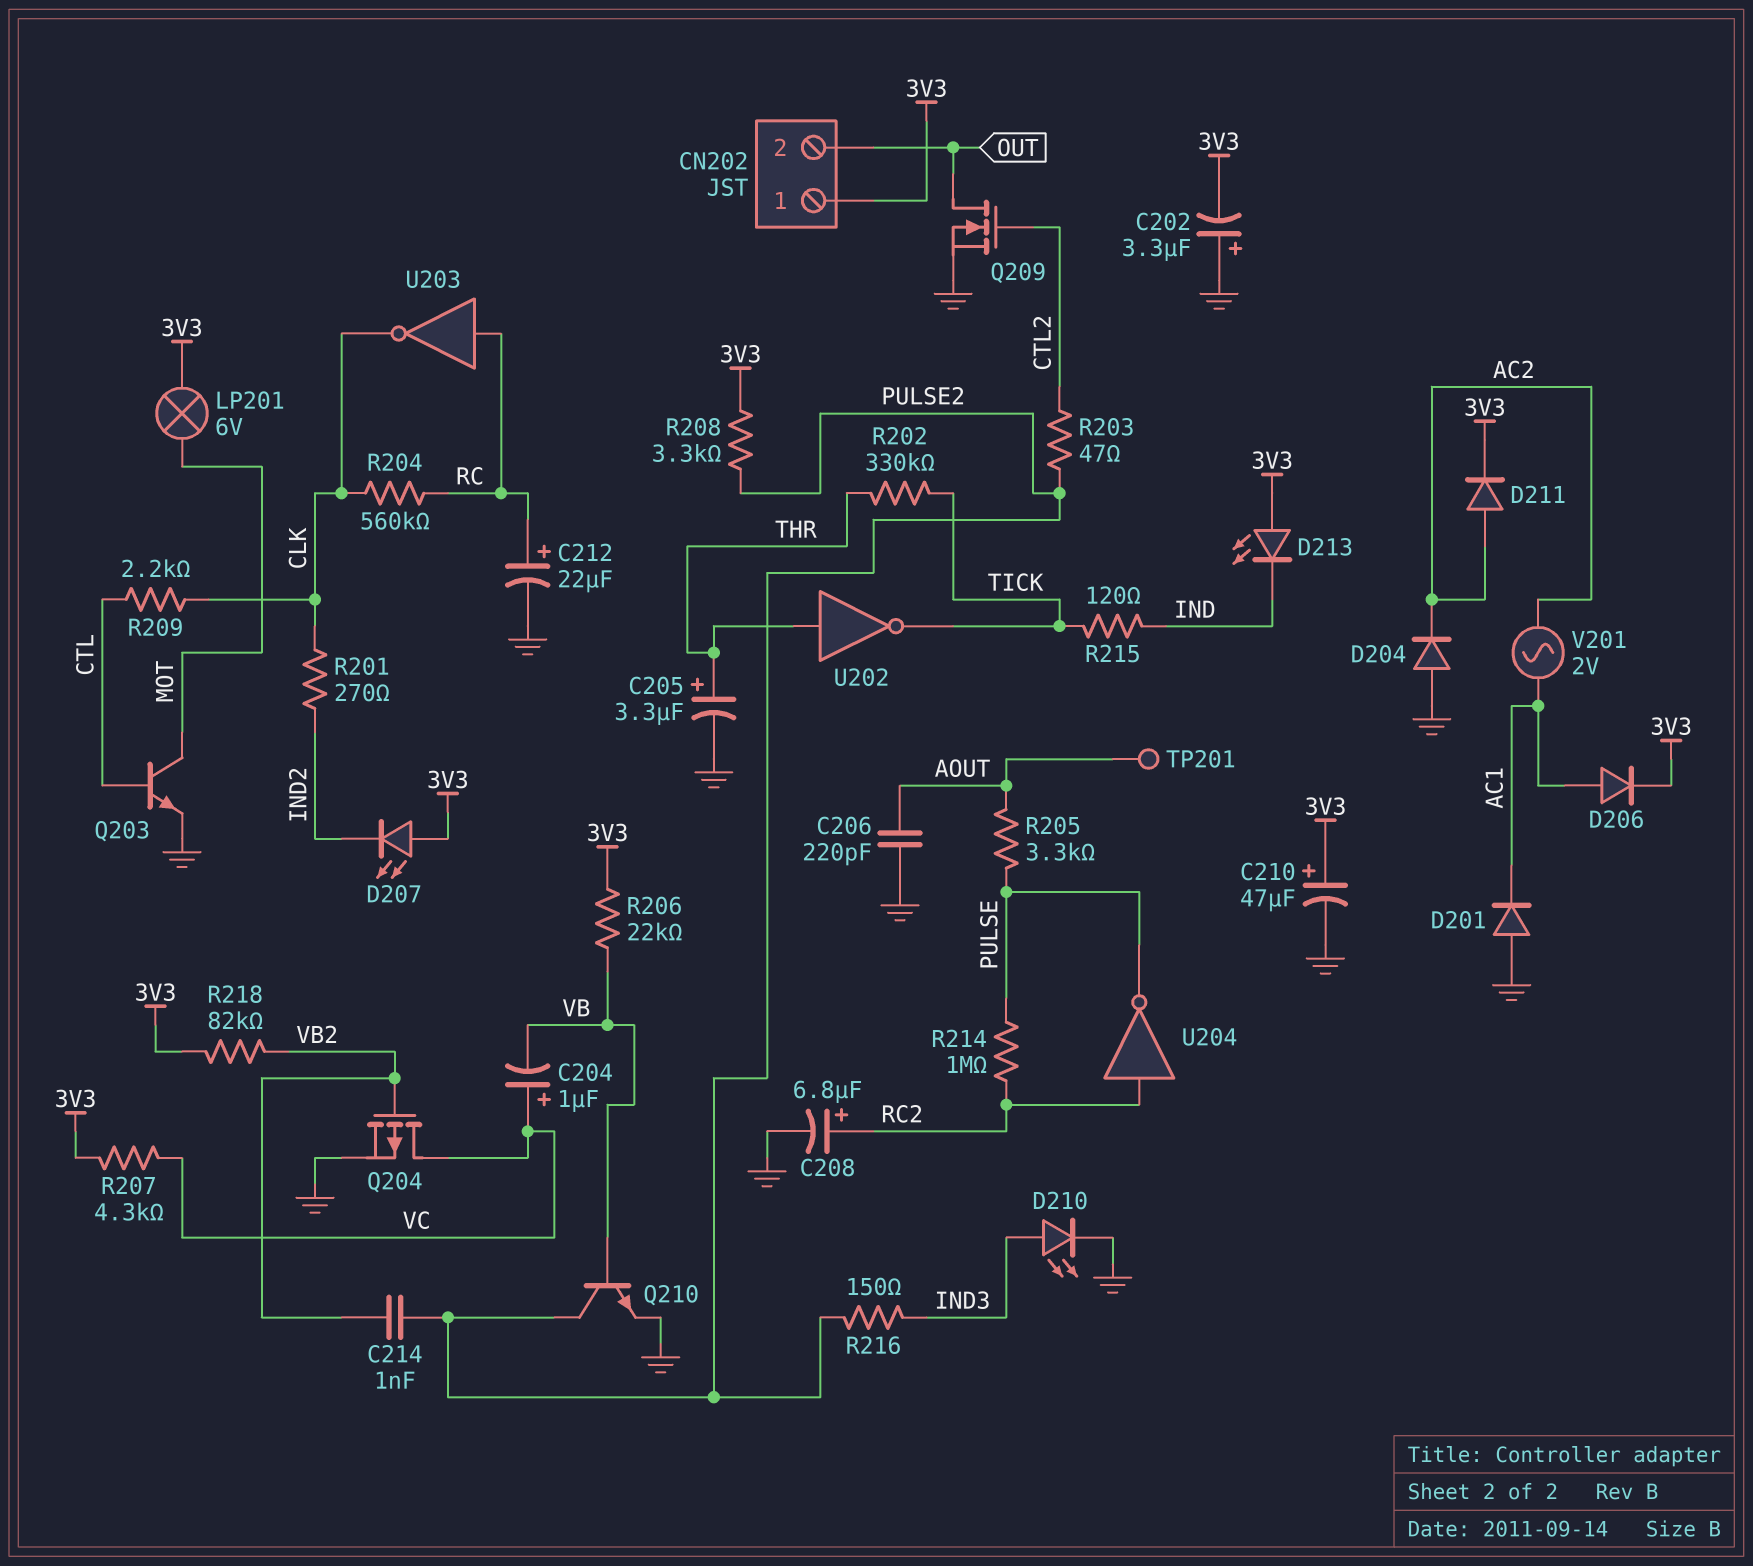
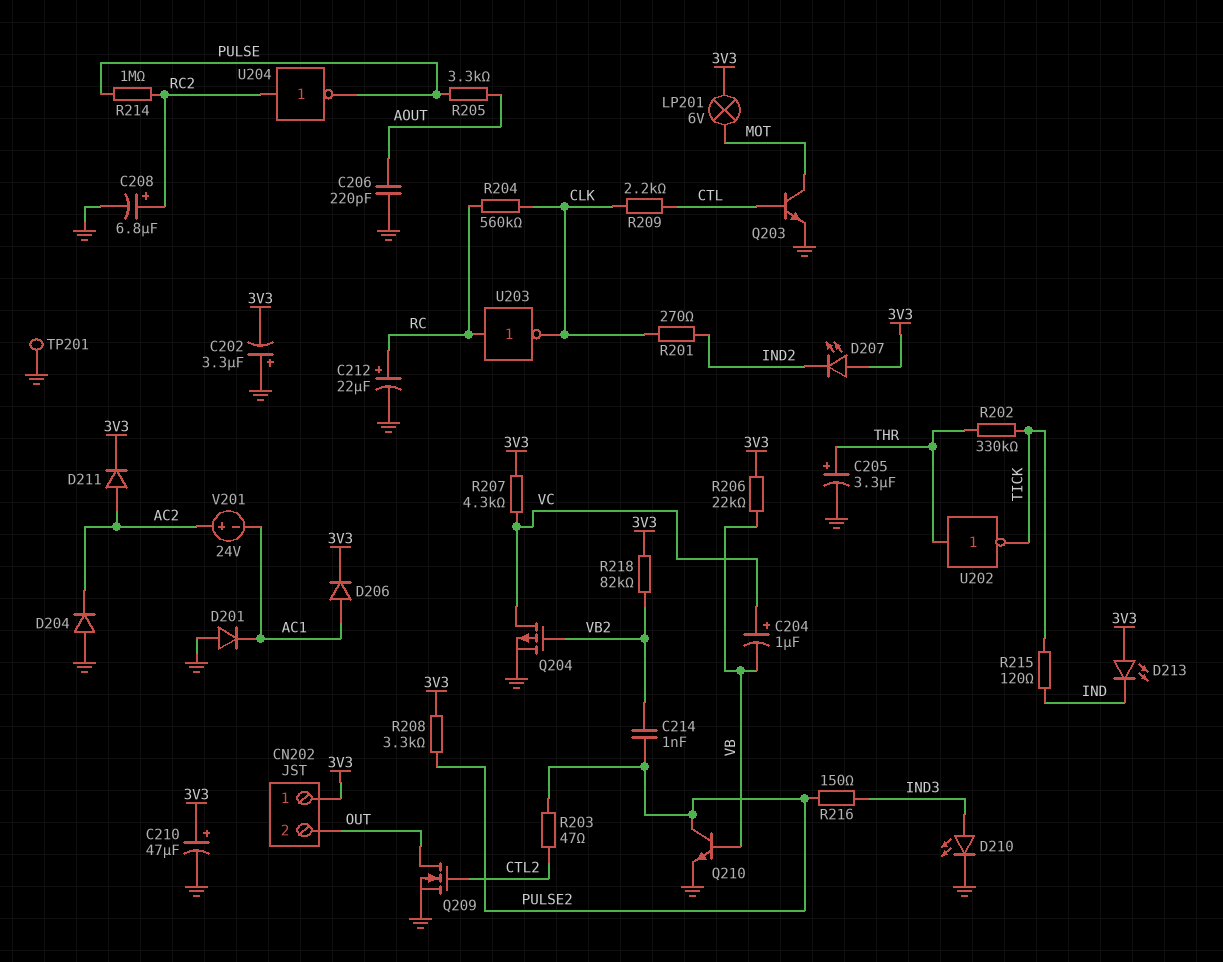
TP201: test point (AOUT) -> test point (GND)
V201: AC 2V (AC1, AC2) -> 24V (plus AC2, minus AC1)

